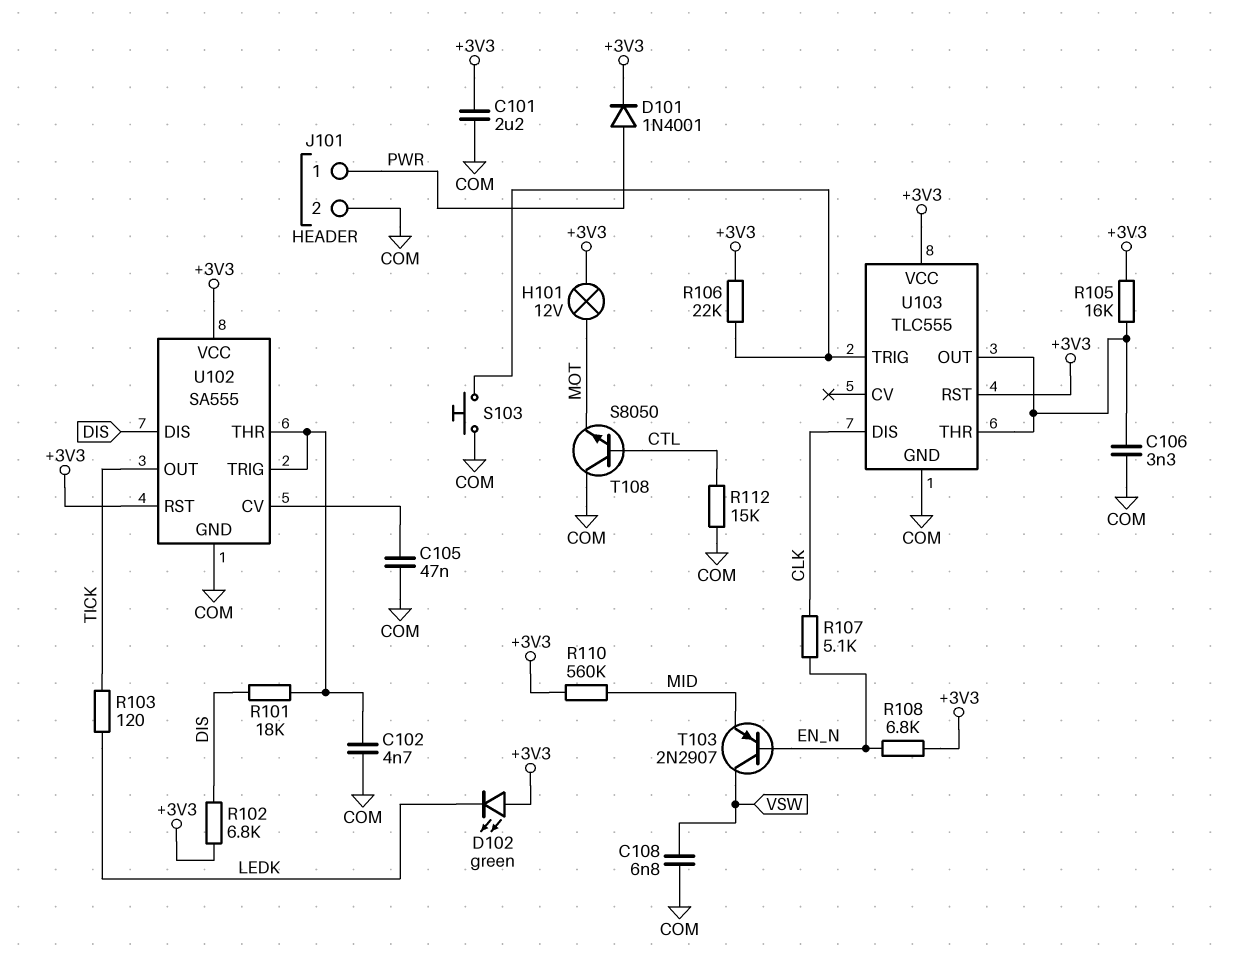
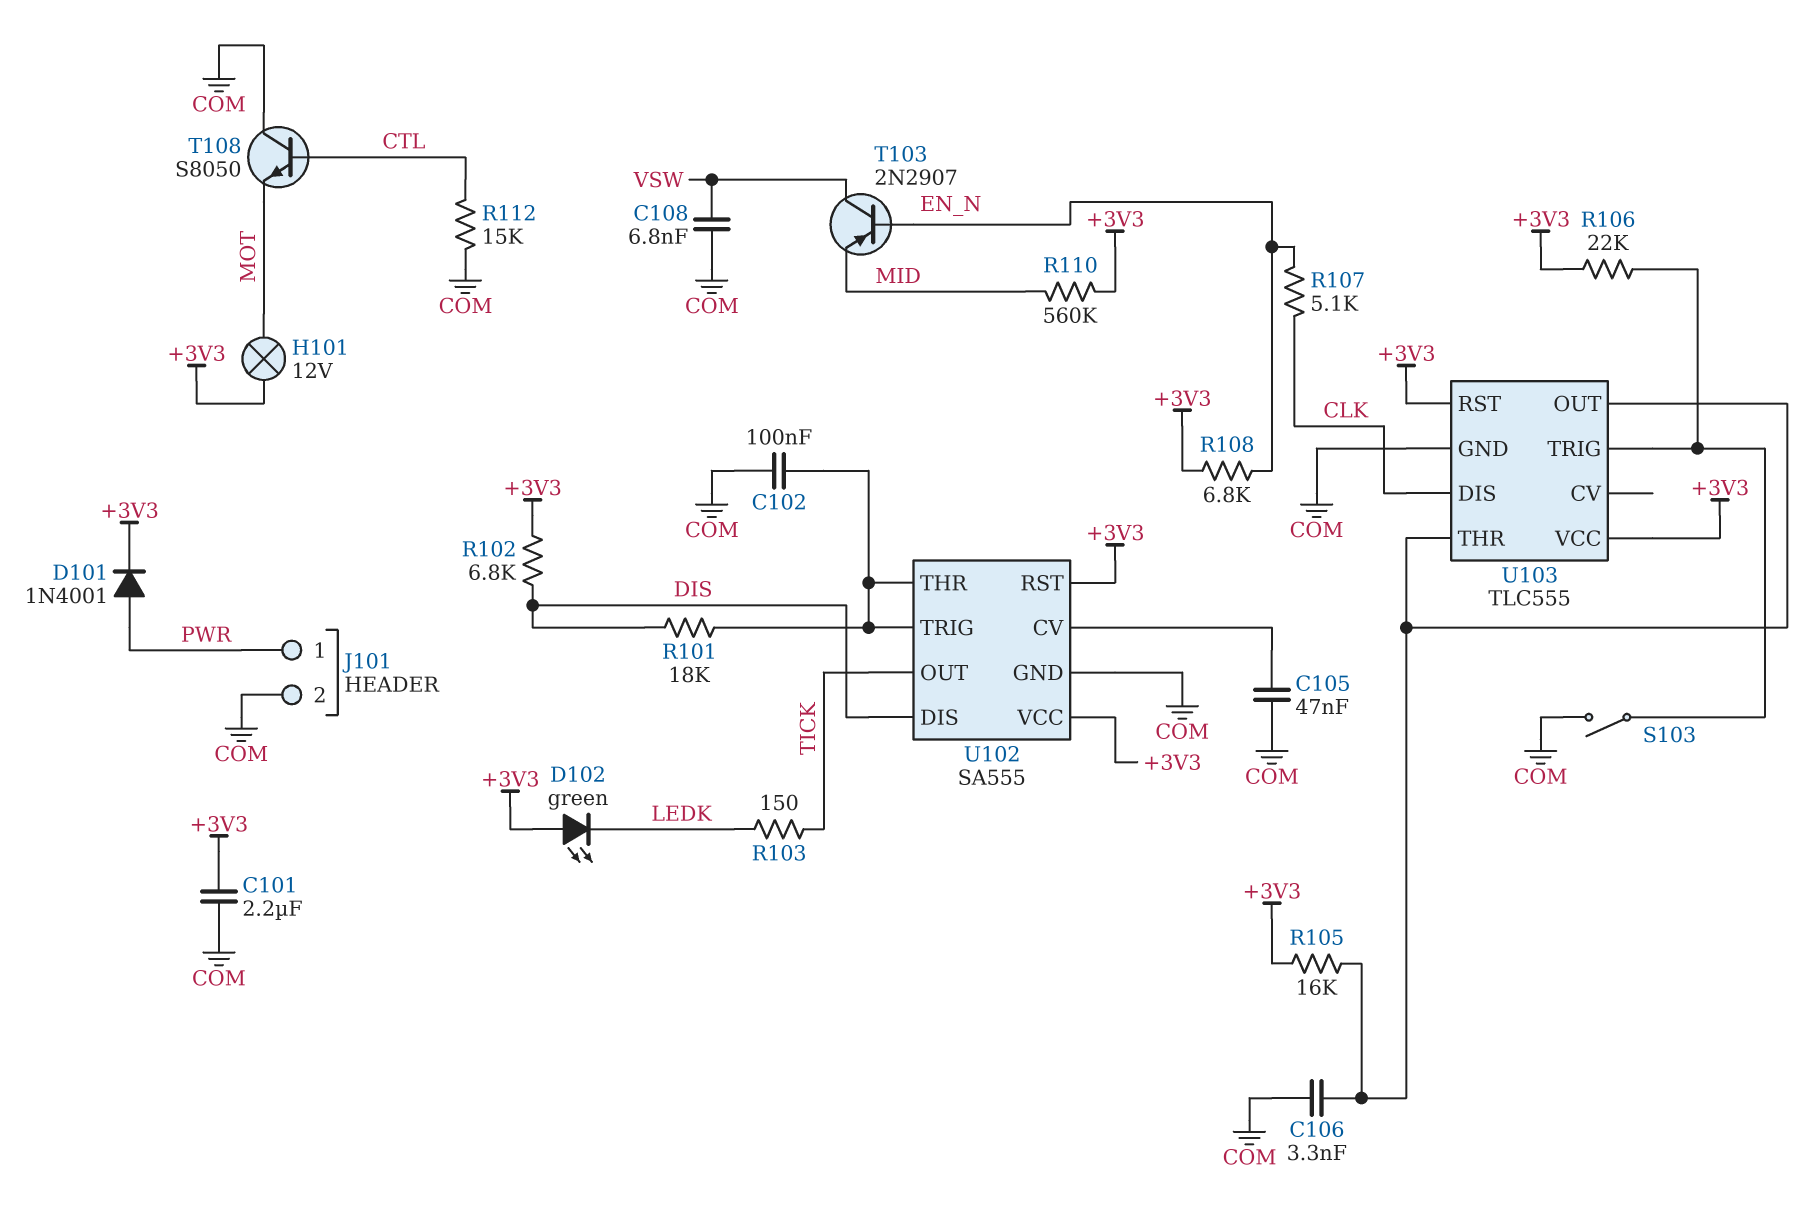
C102: 4.7nF (COM, U102/THR) -> 100nF (COM, U102/THR)
R103: 120 (LEDK, TICK) -> 150 (LEDK, TICK)
S103: button (COM, U103/TRIG) -> switch (COM, U103/TRIG)

